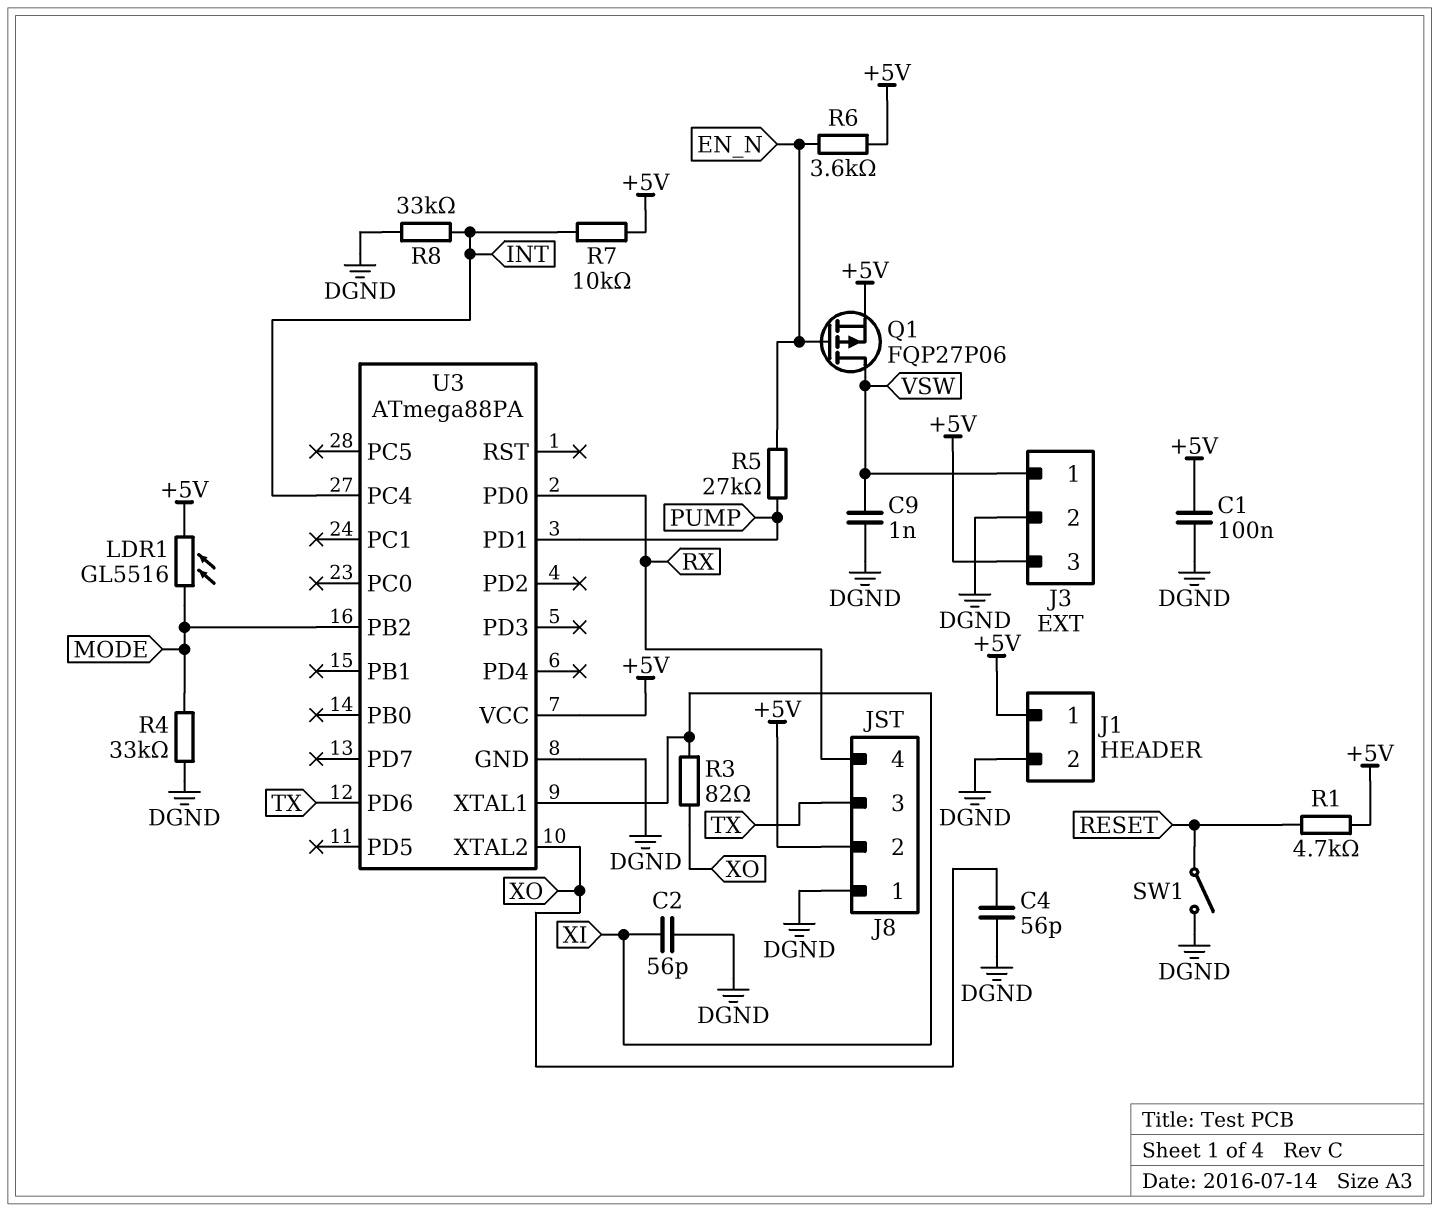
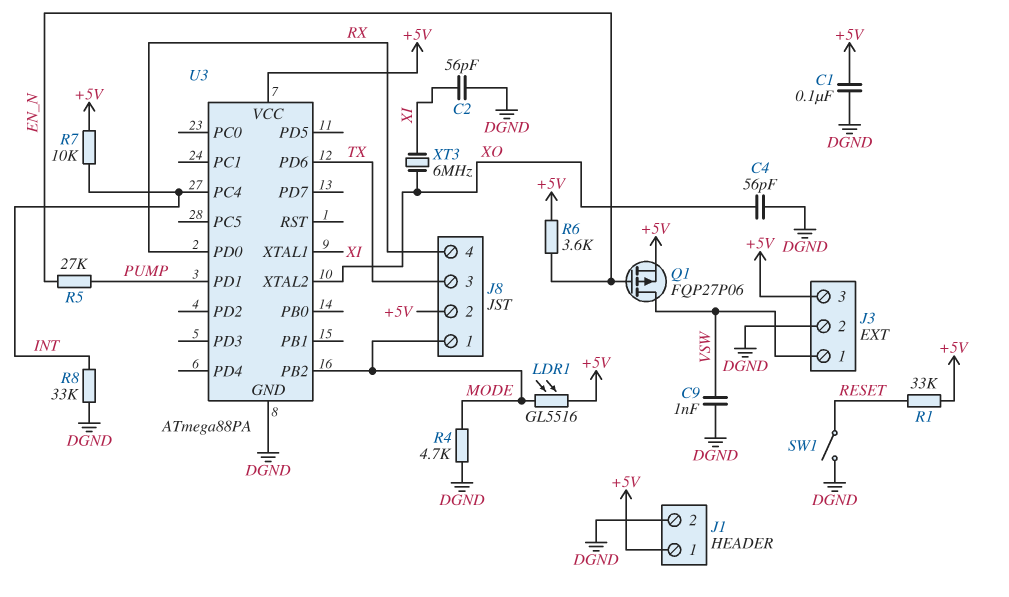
J8 pin 1: DGND -> MODE
R1: 4.7k (+5V, RESET) -> 33k (+5V, RESET)
R3: 82 (XI, XO) -> none
R4: 33k (DGND, MODE) -> 4.7k (DGND, MODE)
XT3: none -> 6MHz (XI, XO)

